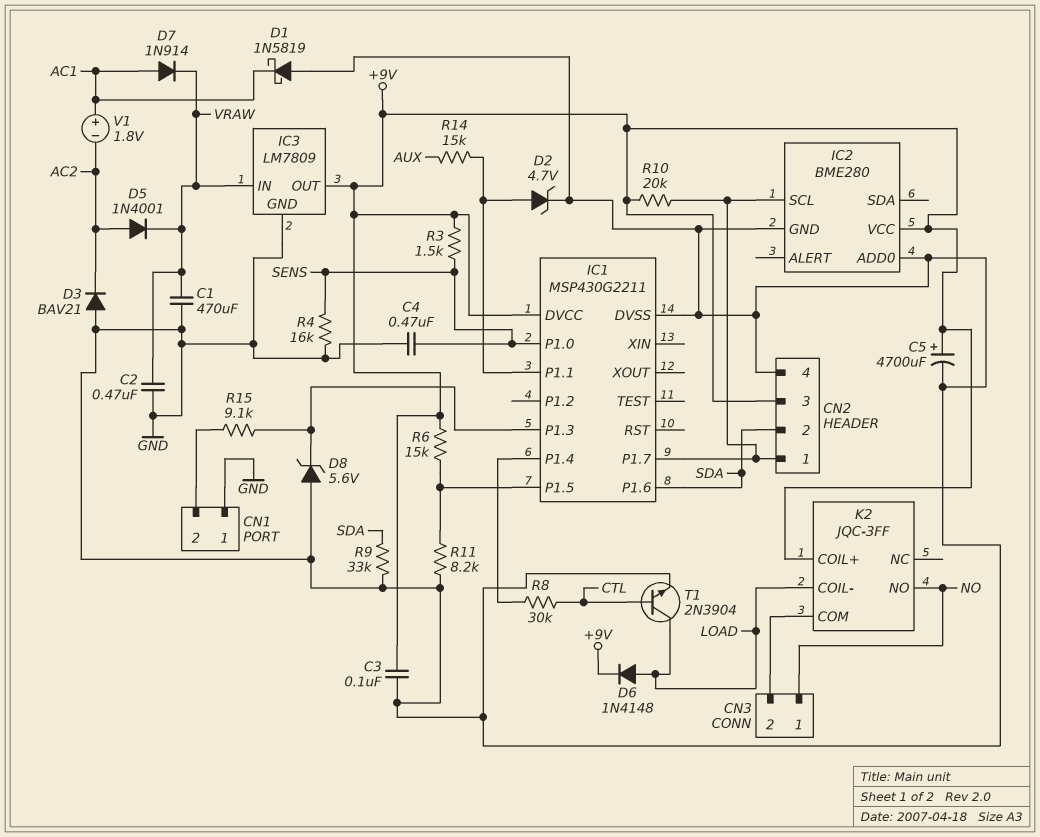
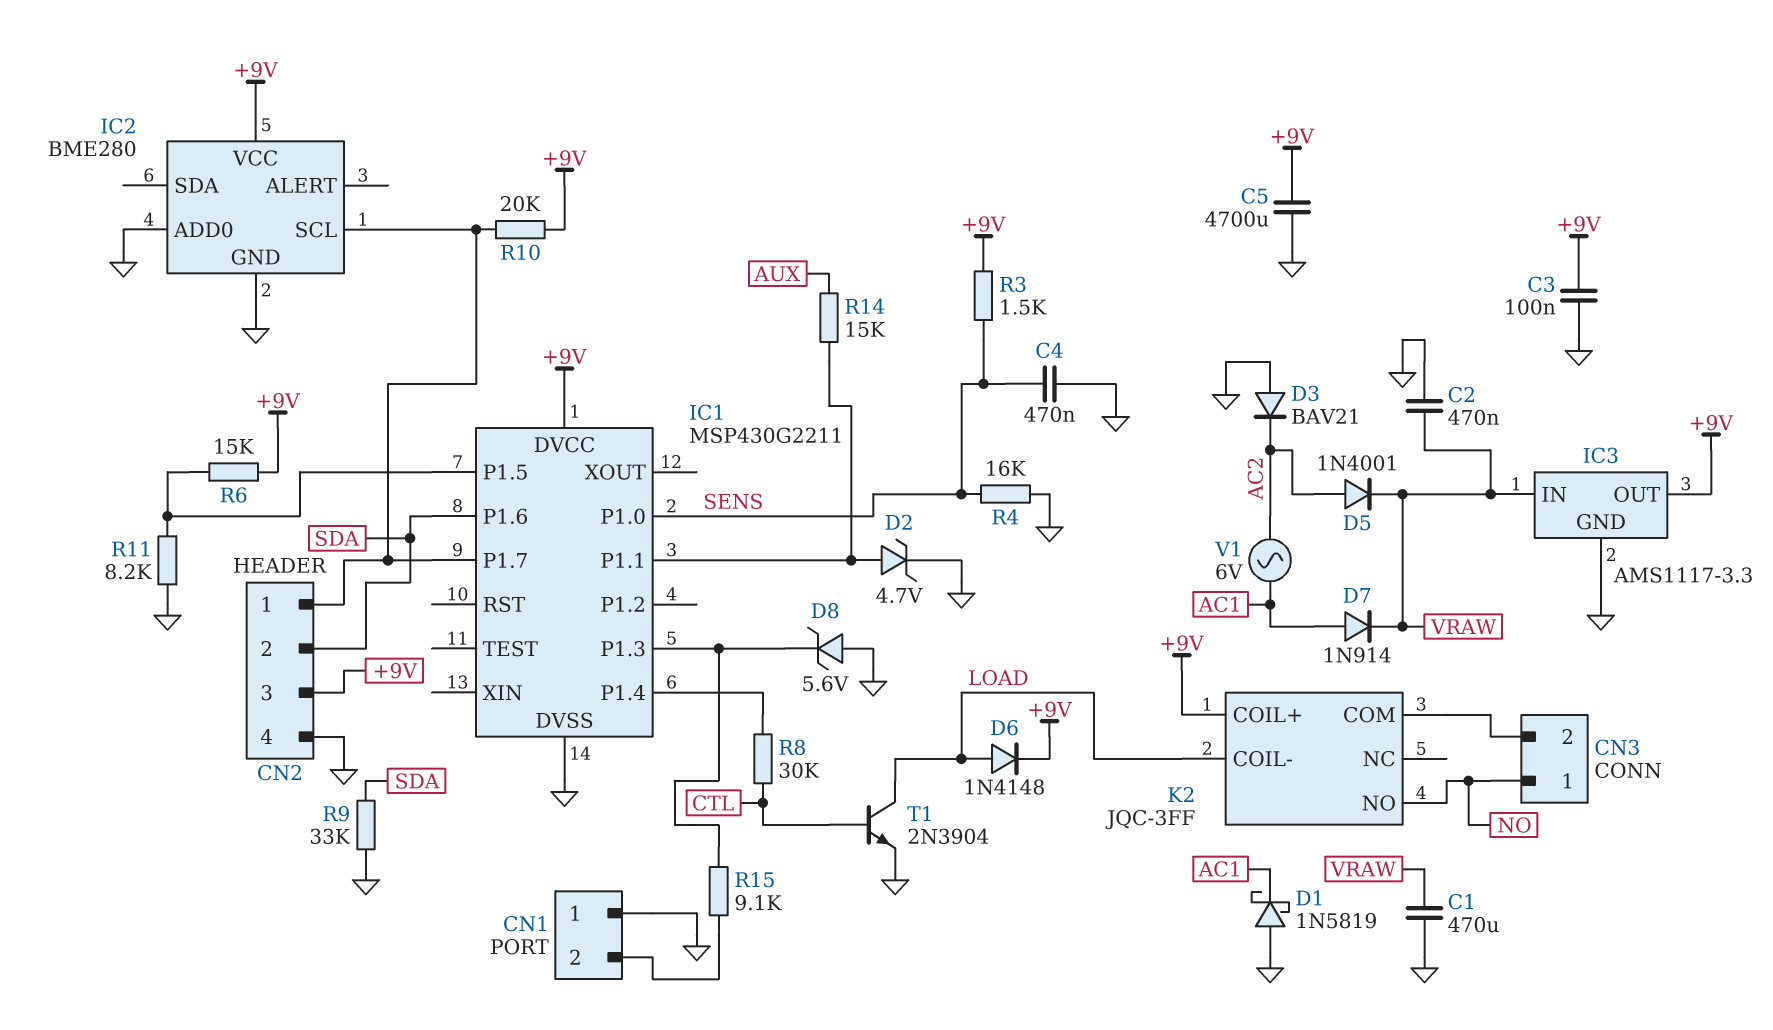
C5: 4700uF (plus +9V, minus GND) -> 4700uF (+9V, GND)
IC3: LM7809 -> AMS1117-3.3
V1: 1.8V (plus AC1, minus AC2) -> AC 6V (AC1, AC2)

